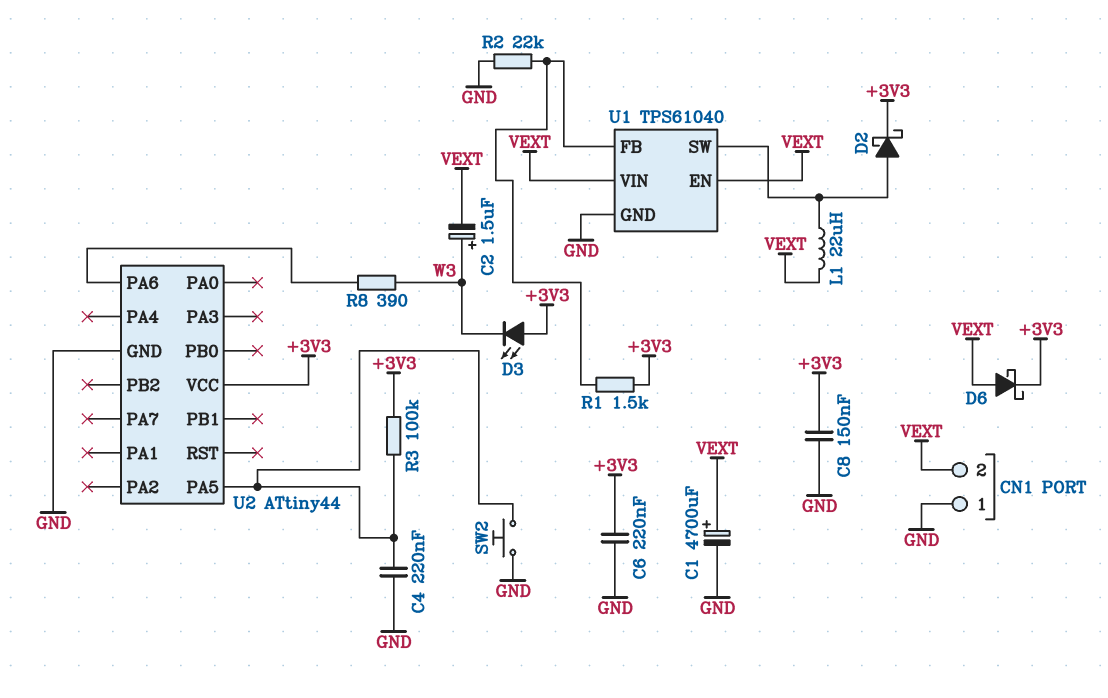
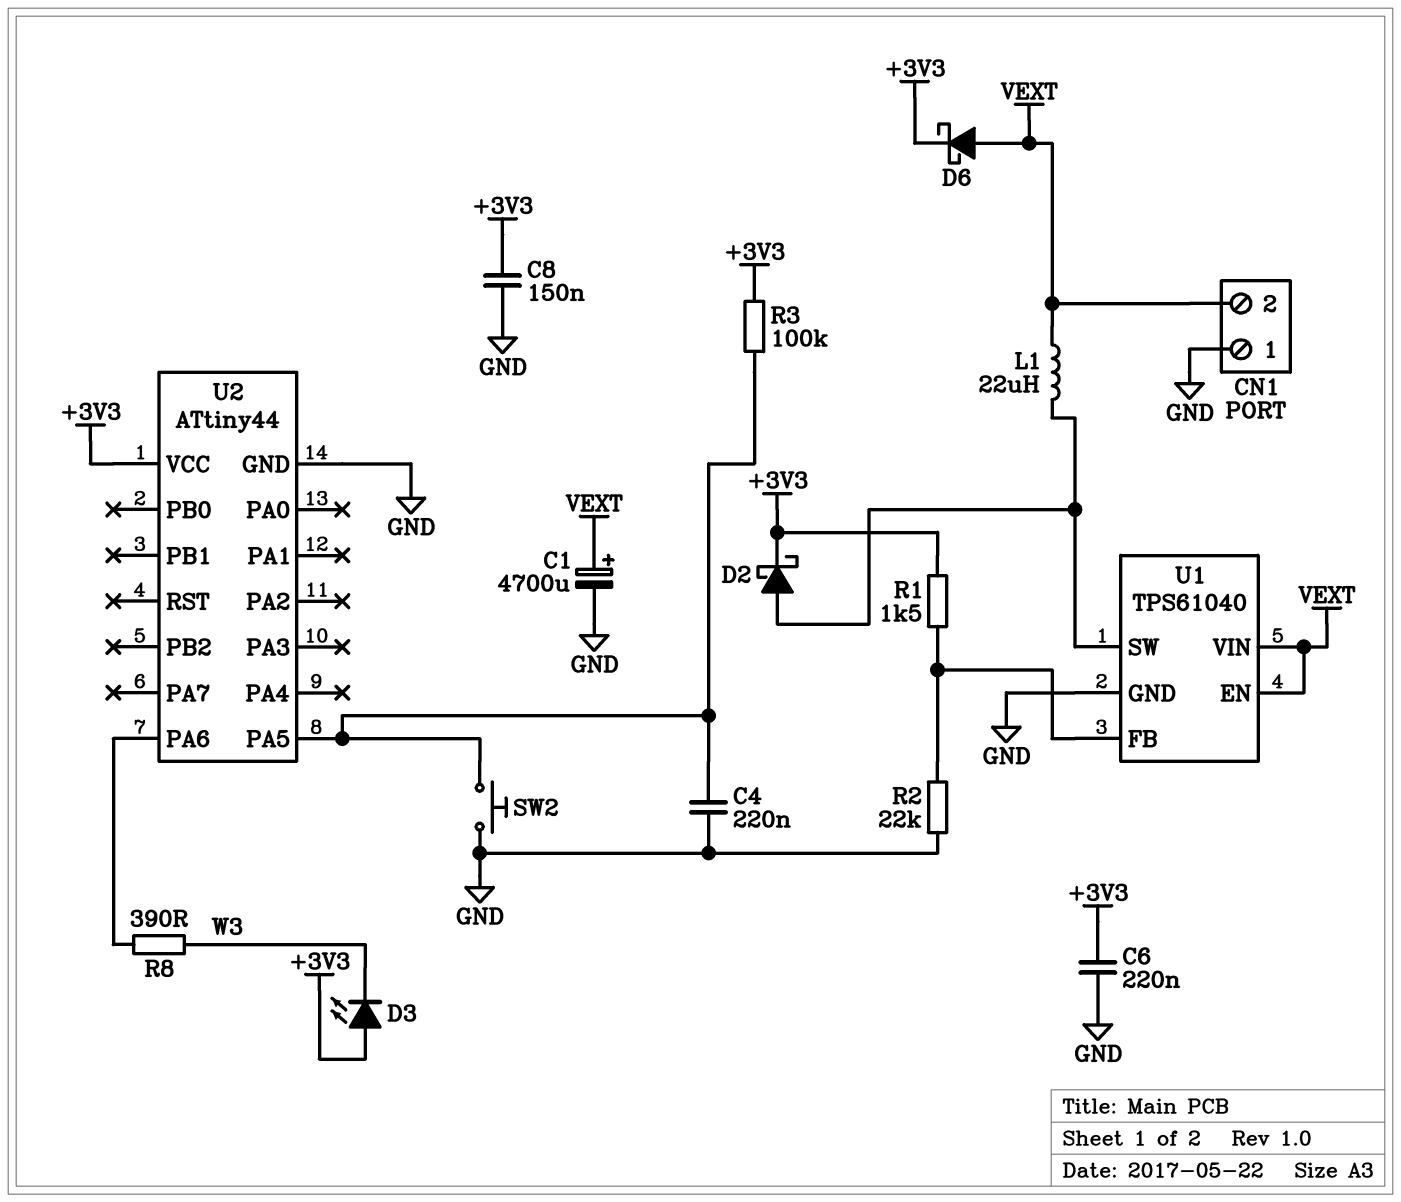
C2: 1.5uF (plus W3, minus VEXT) -> none

